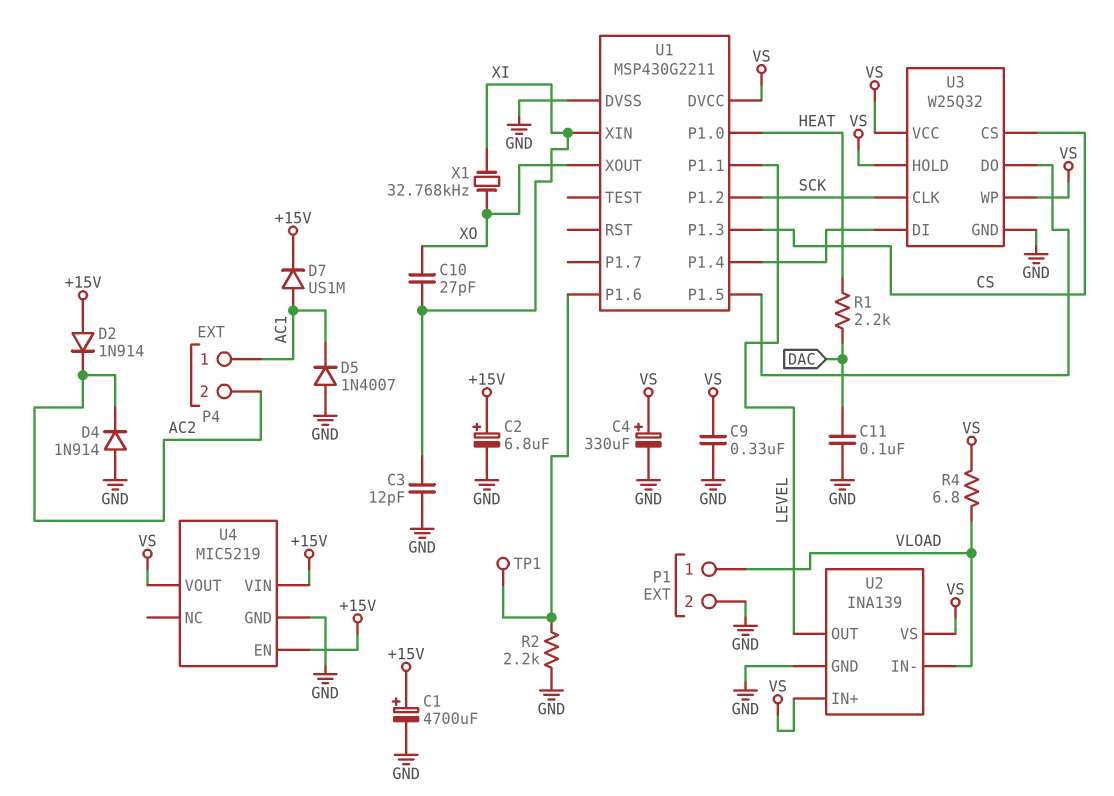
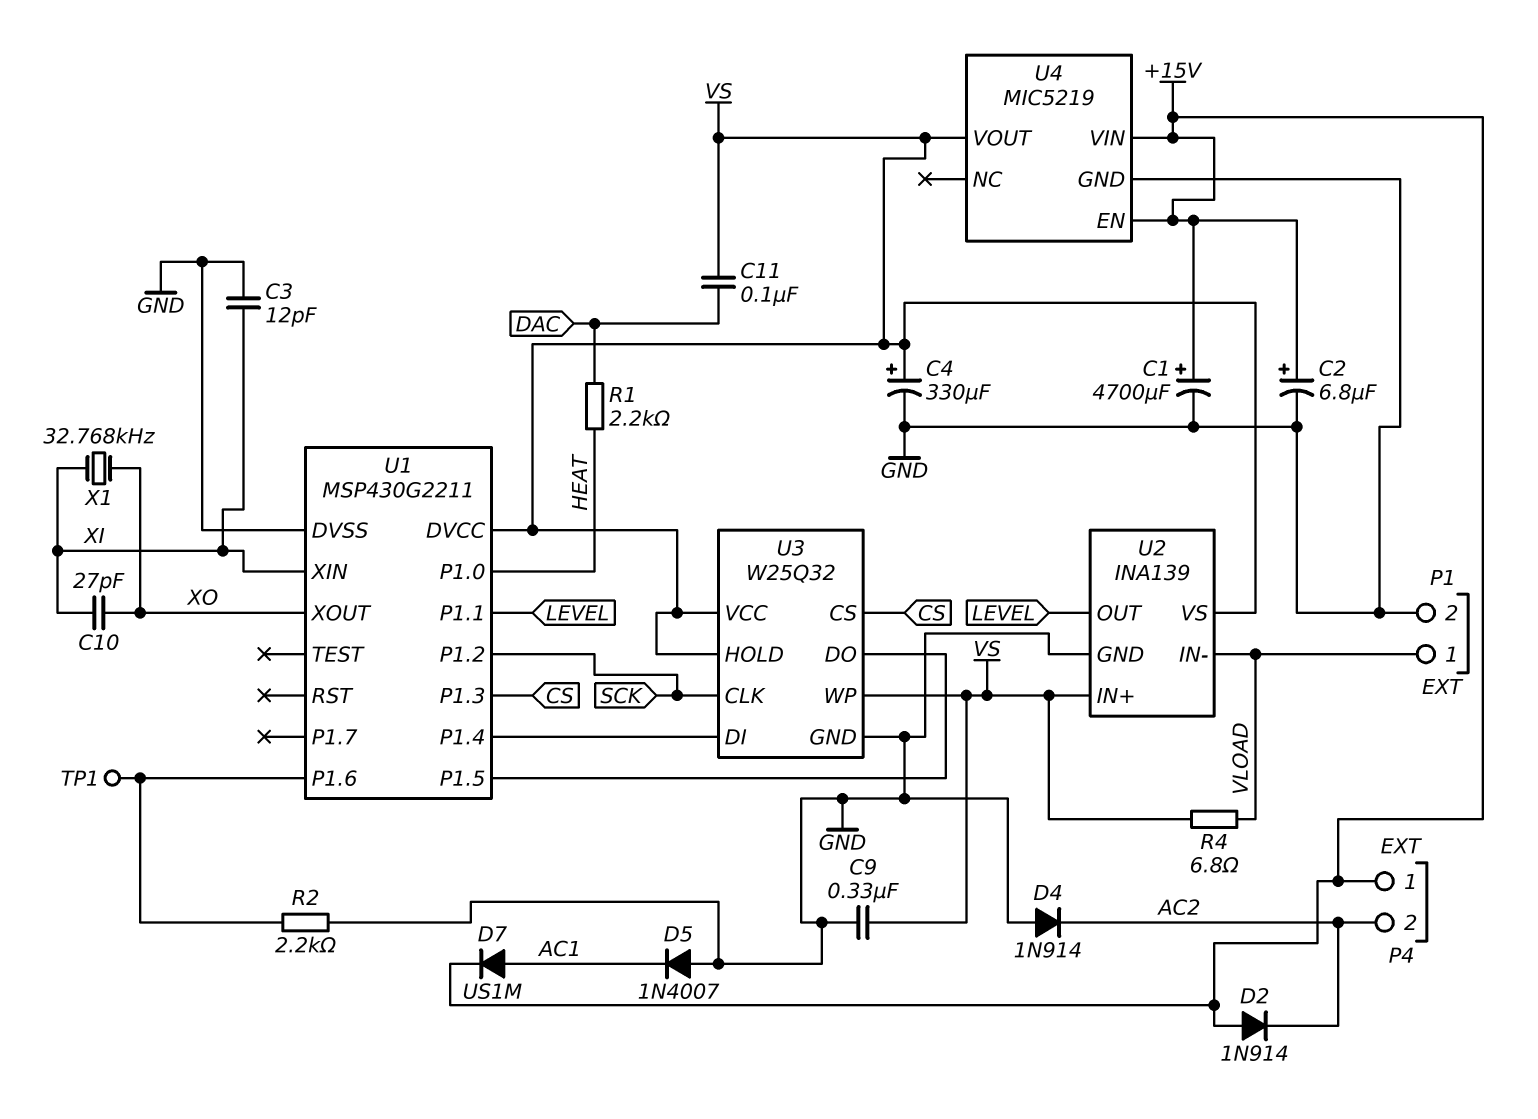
C11: 100nF (DAC, GND) -> 100nF (DAC, VS)
P4 pin 1: AC1 -> +15V

